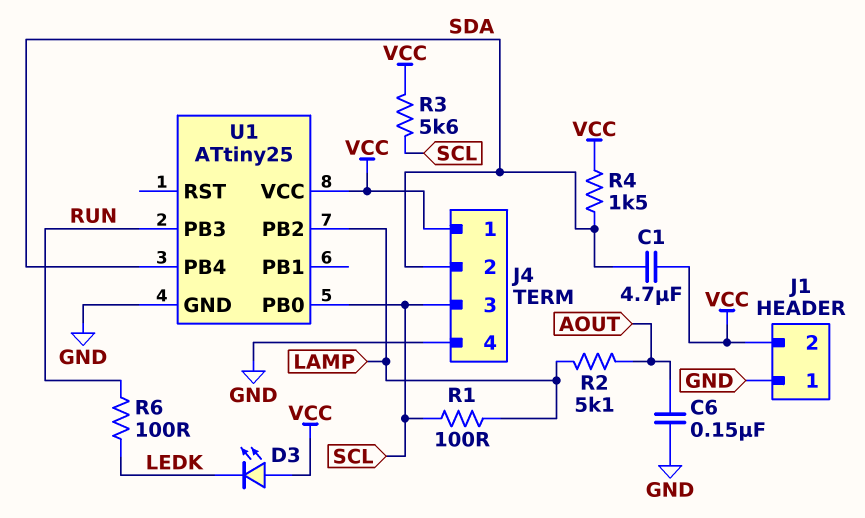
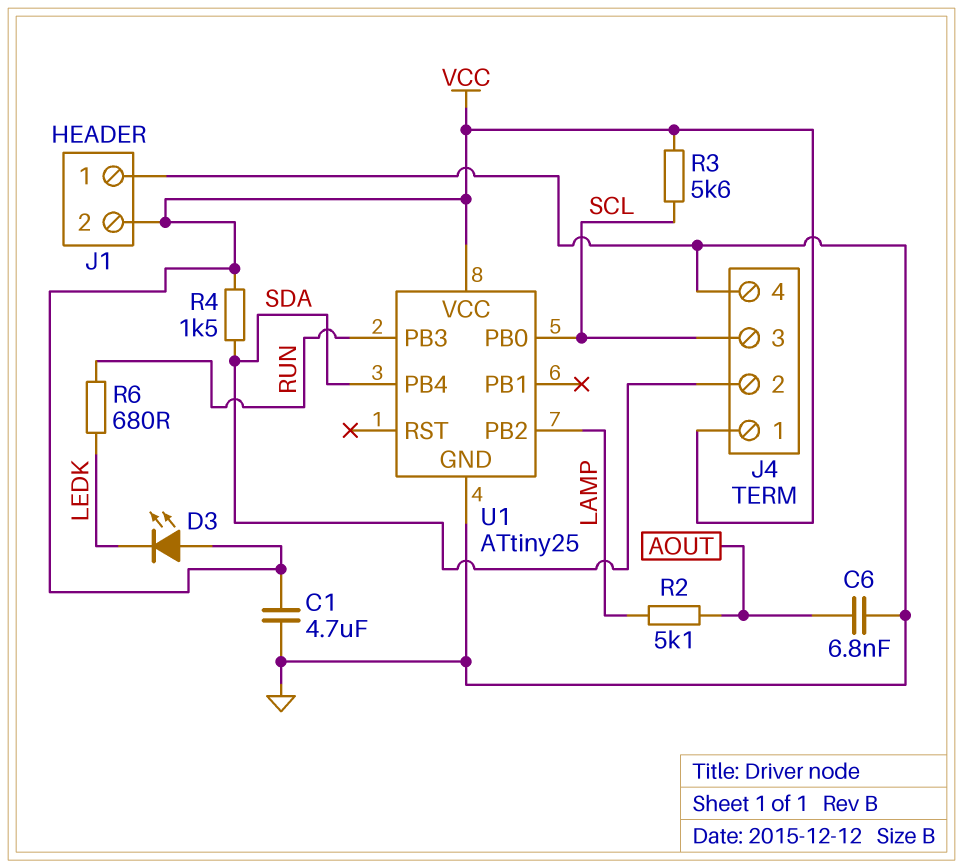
C1: 4.7uF (SDA, VCC) -> 4.7uF (GND, VCC)
C6: 150nF (AOUT, GND) -> 6.8nF (AOUT, GND)
R1: 100 (LAMP, SCL) -> none
R6: 100 (LEDK, RUN) -> 680 (LEDK, RUN)

